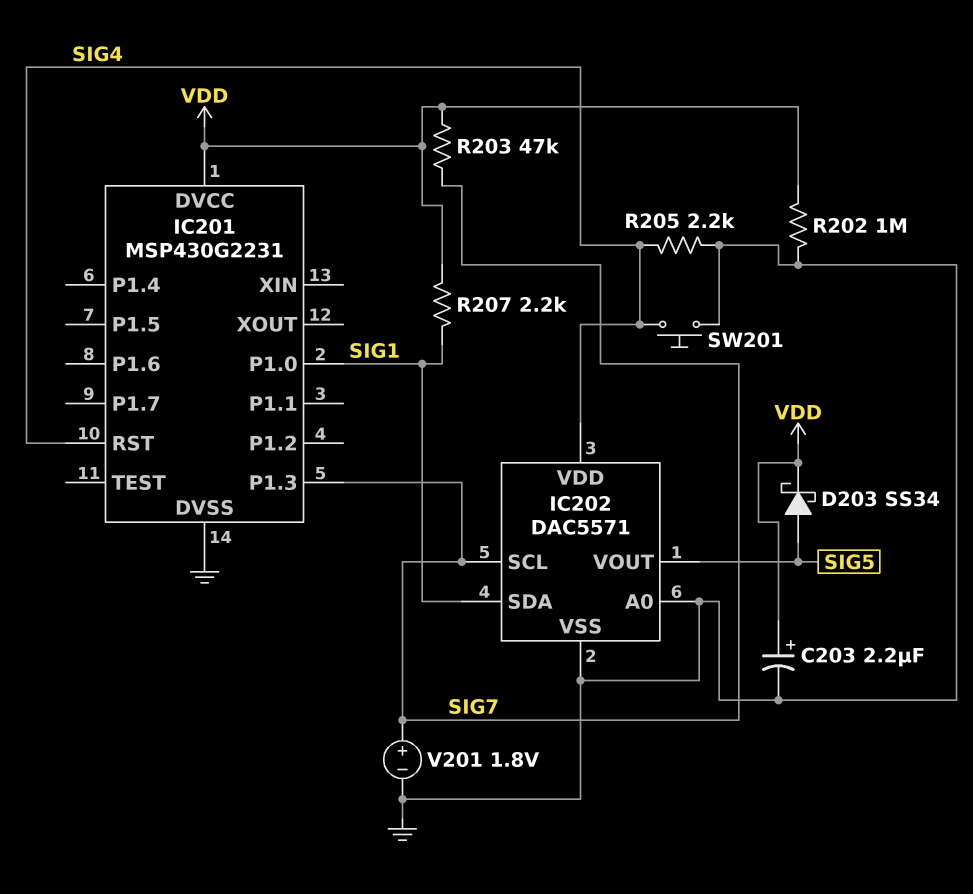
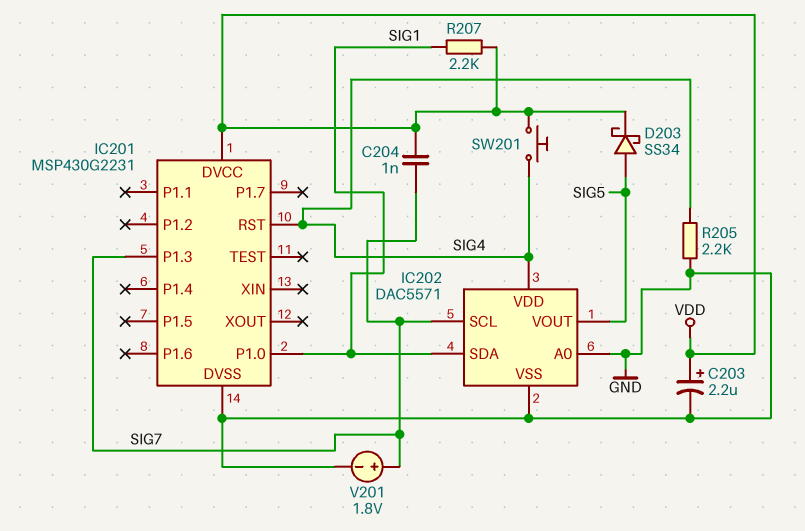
C204: none -> 1nF (SIG7, VDD)
R202: 1M (GND, VDD) -> none
R203: 47k (SIG7, VDD) -> none
SW201: button (GND, SIG4) -> button (SIG4, VDD)

